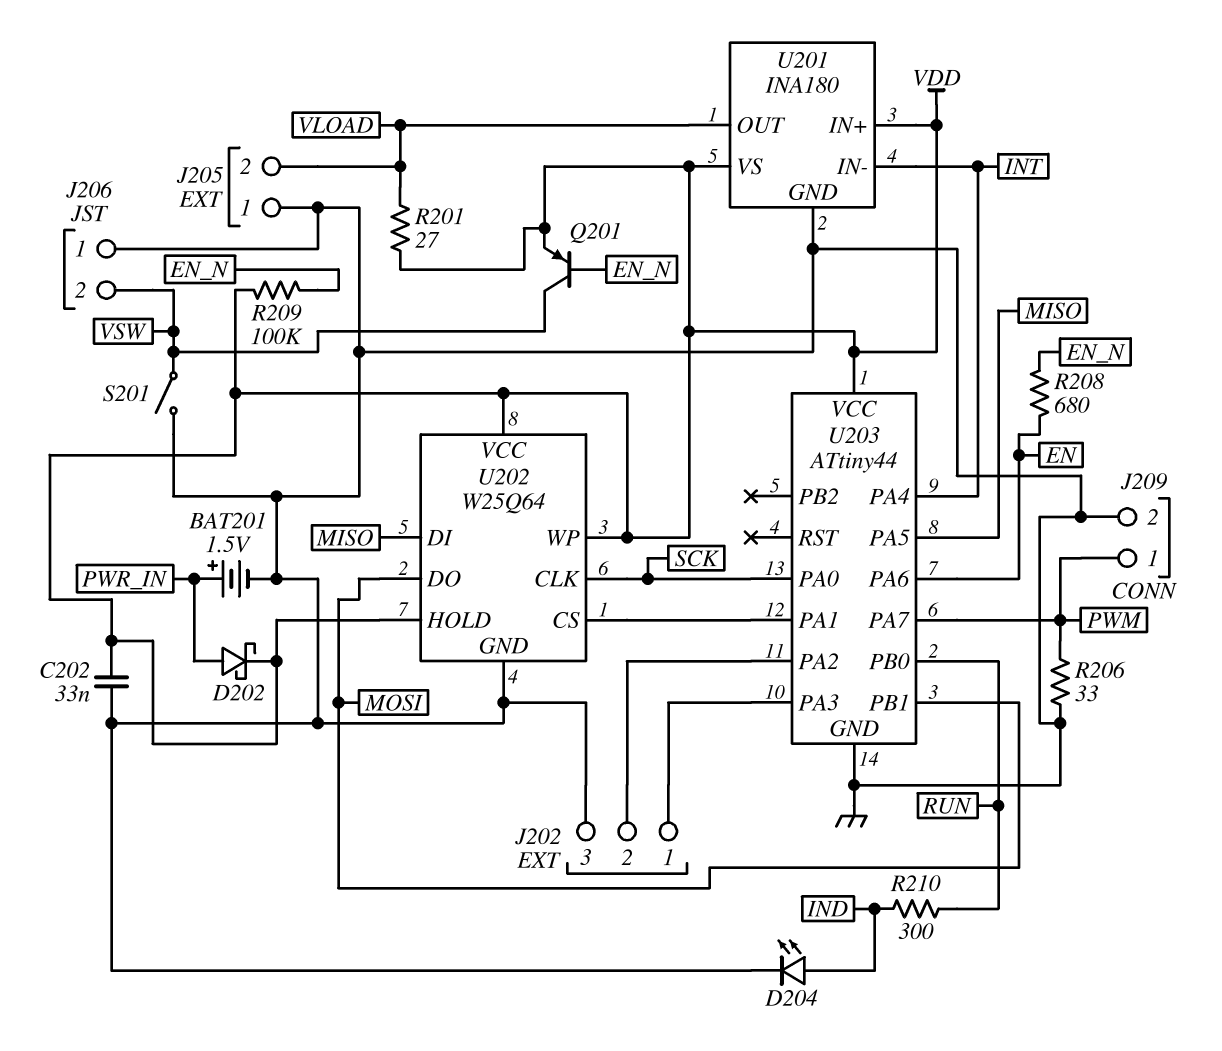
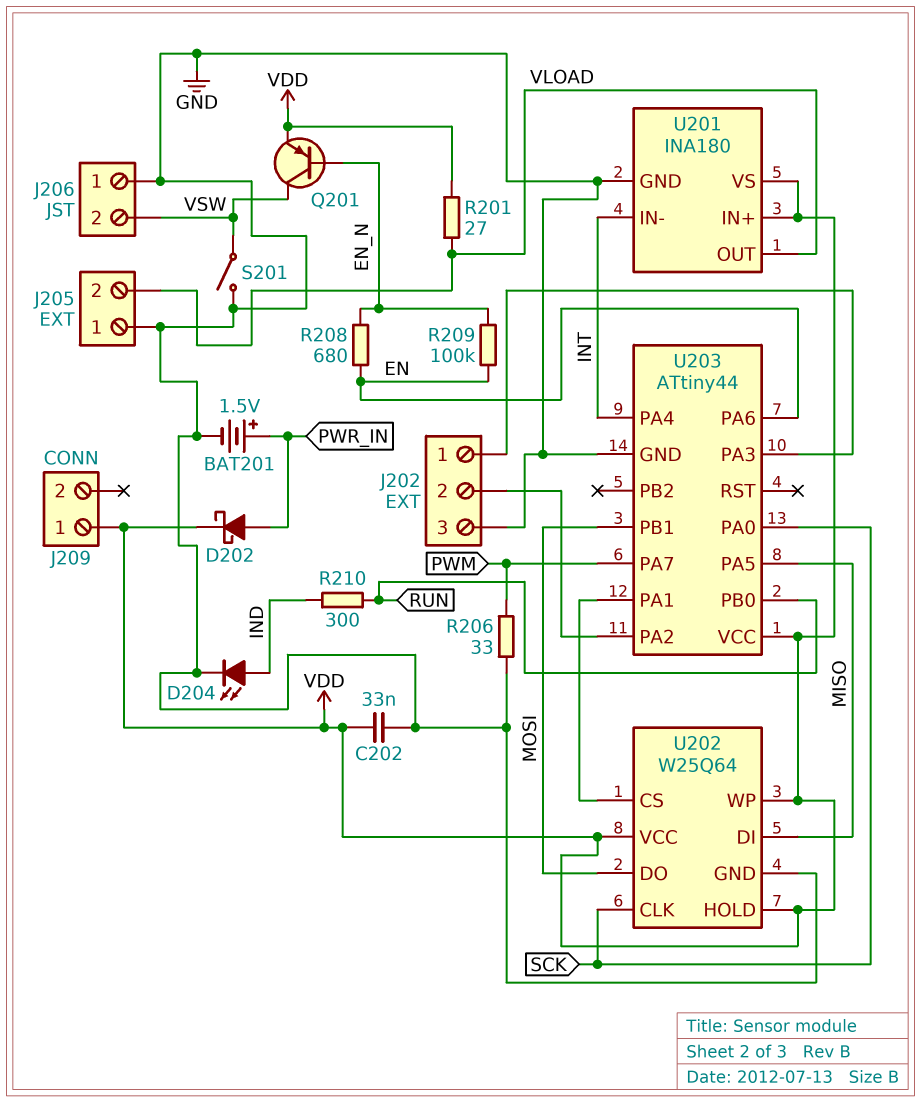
J209 pin 1: PWM -> VDD
J209 pin 2: GND -> none
R209: 100k (EN_N, VDD) -> 100k (EN, EN_N)

